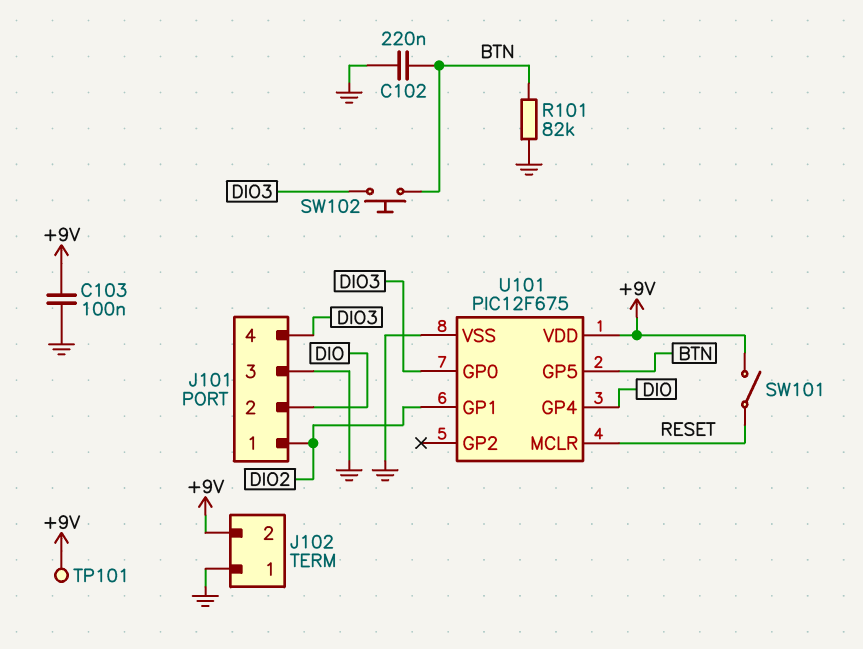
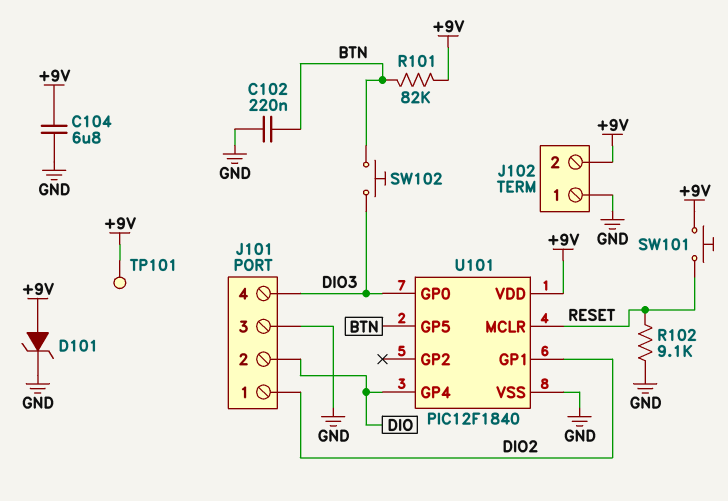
C103: 100nF (+9V, GND) -> none
C104: none -> 6.8uF (+9V, GND)
D101: none -> zener (A +9V, K GND)
R101: 82k (BTN, GND) -> 82k (+9V, BTN)
R102: none -> 9.1k (GND, RESET)
SW101: switch (+9V, RESET) -> button (+9V, RESET)
U101: PIC12F675 -> PIC12F1840

